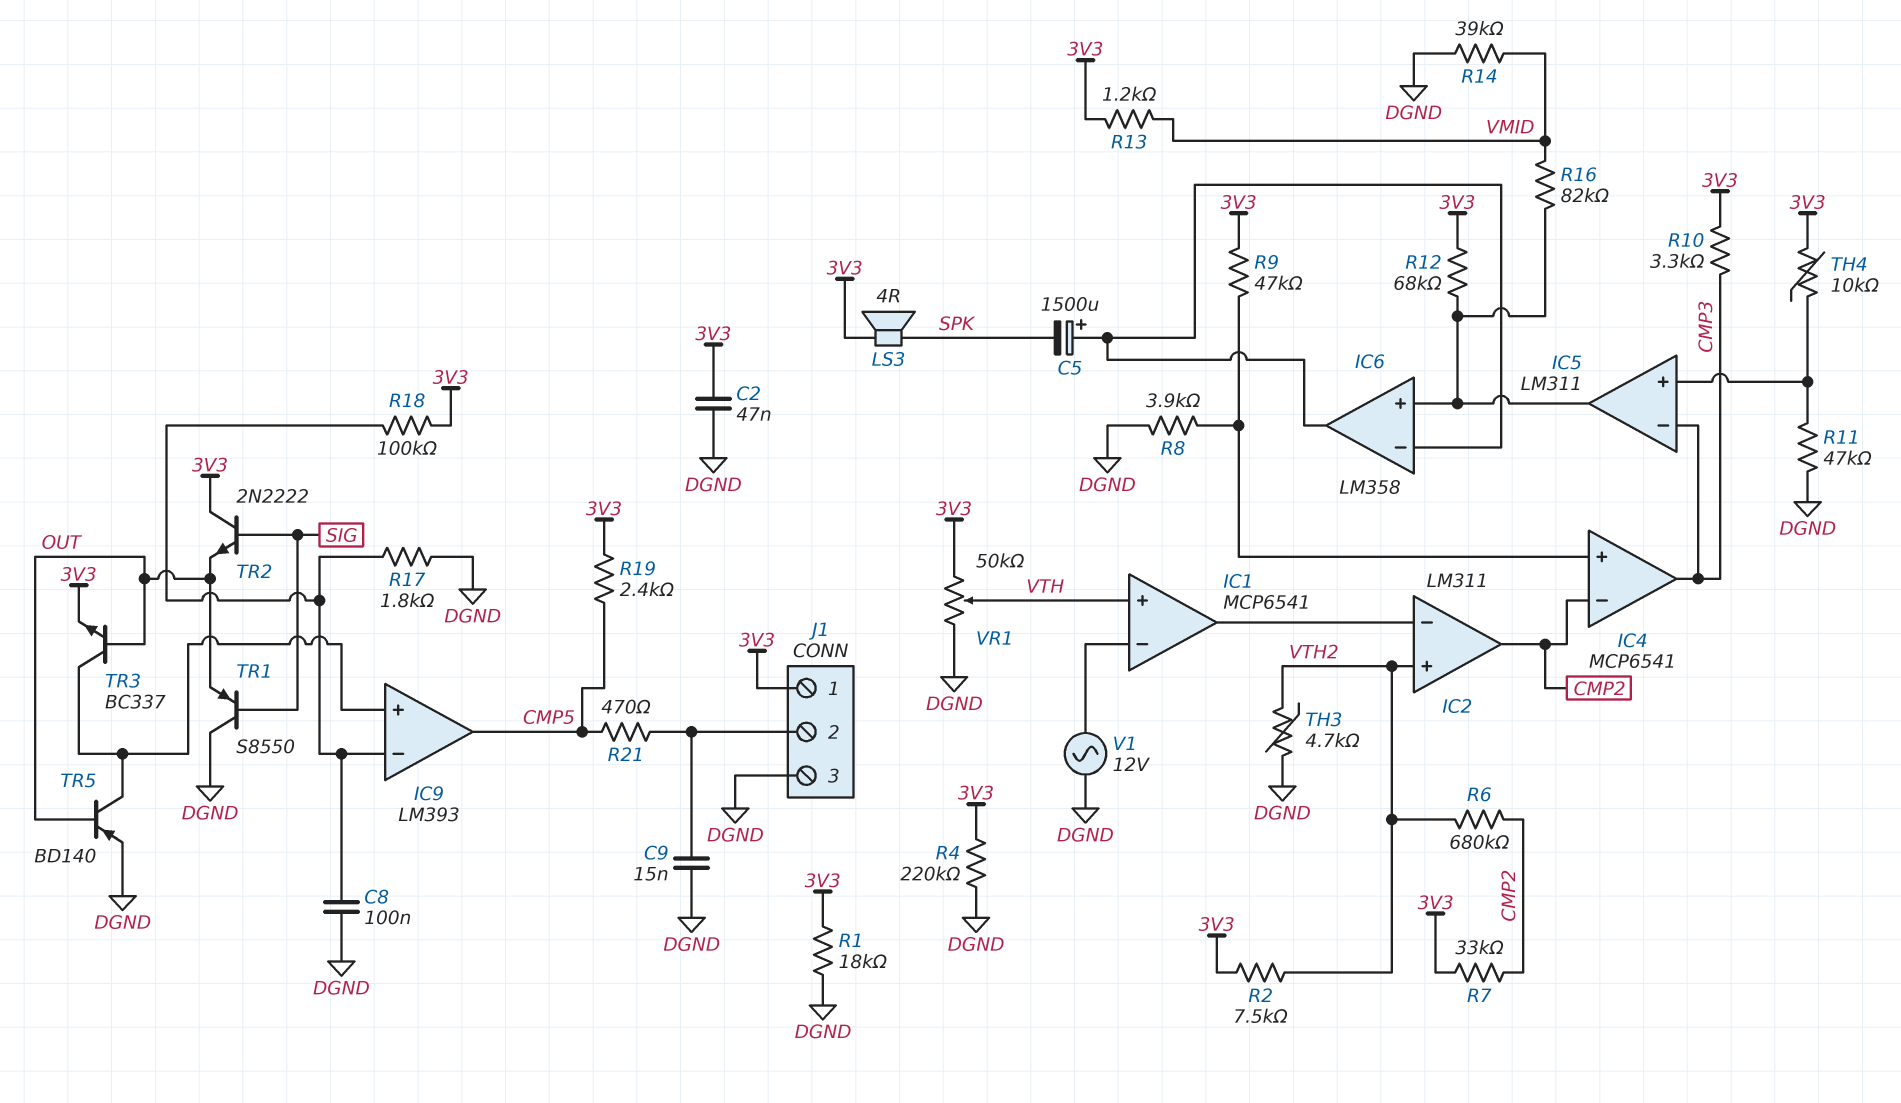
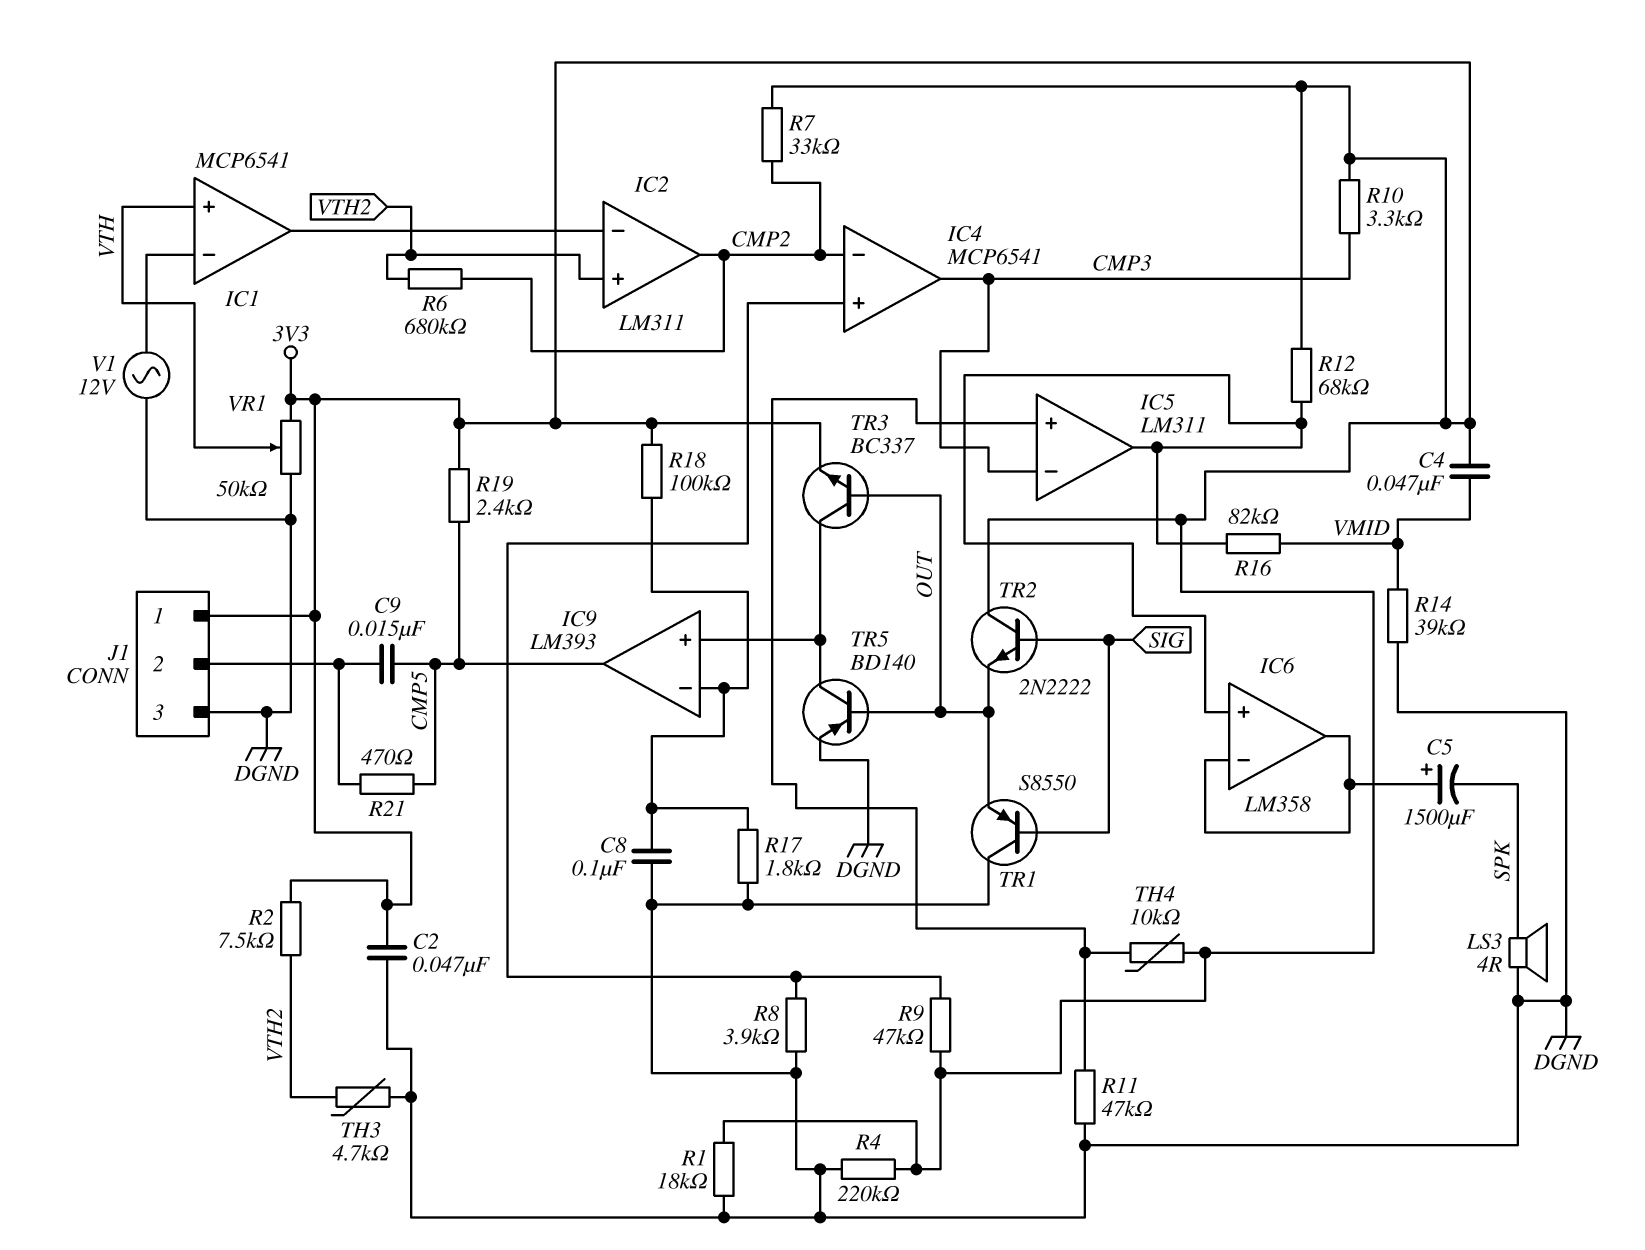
C4: none -> 47nF (3V3, VMID)
C9: 15nF (DGND, J1/2) -> 15nF (CMP5, J1/2)
LS3: speaker 4R (3V3, SPK) -> speaker 4R (DGND, SPK)
R13: 1.2k (3V3, VMID) -> none

